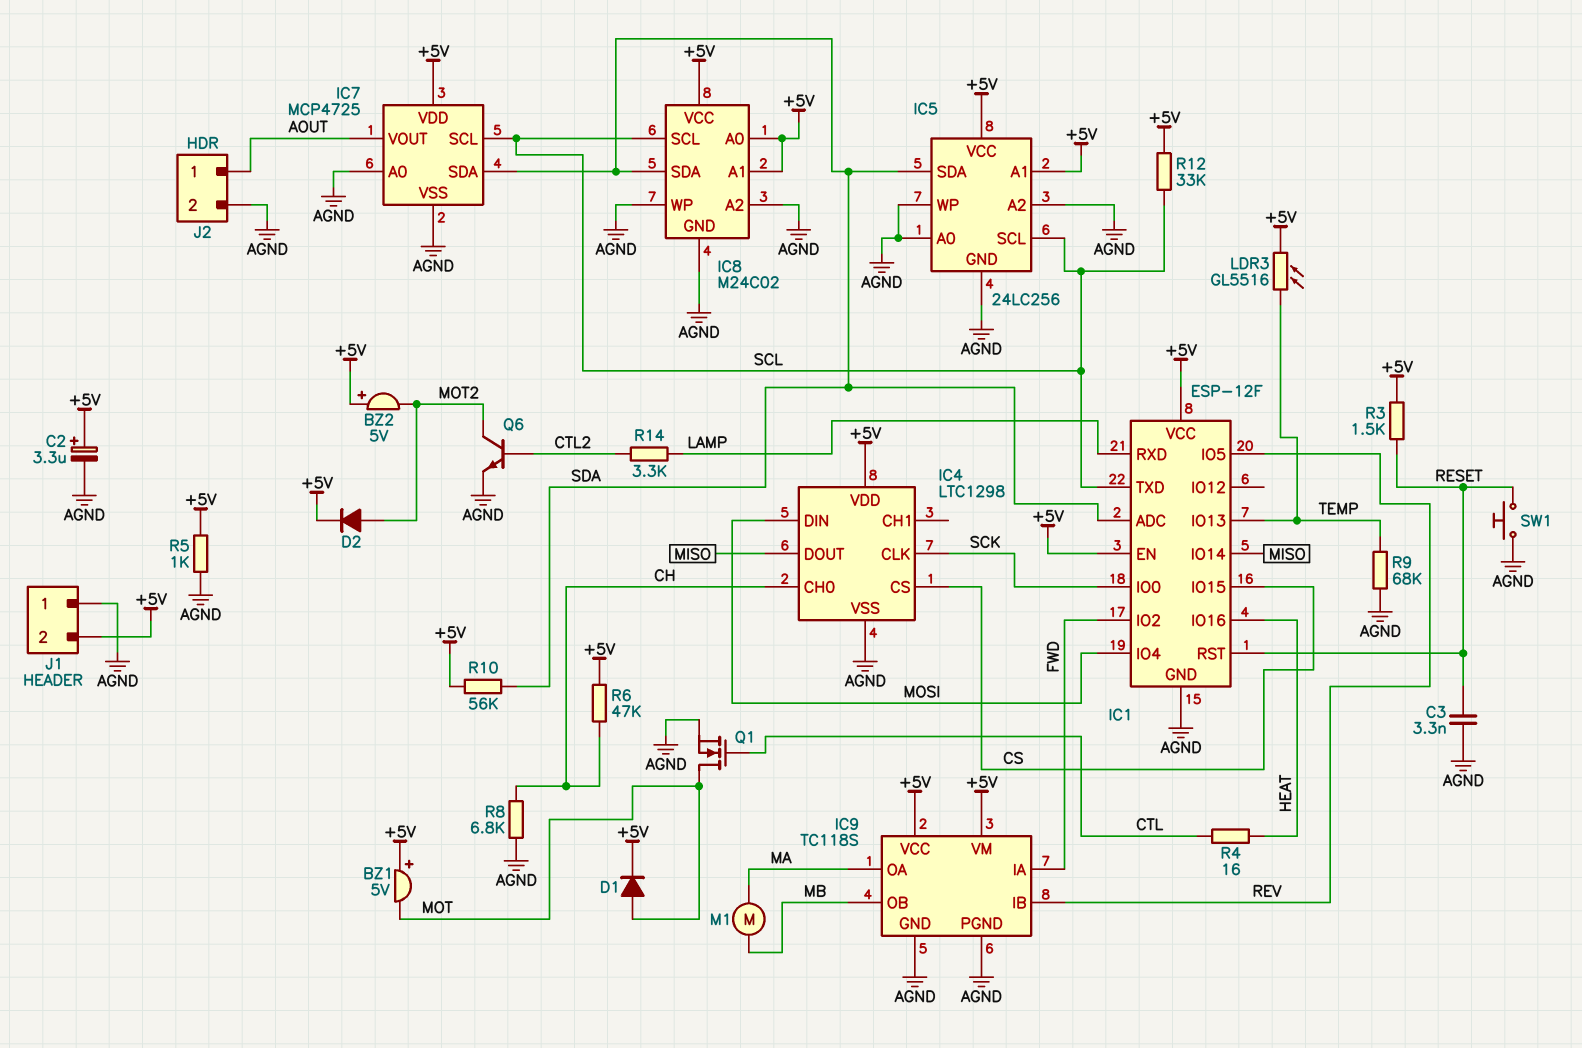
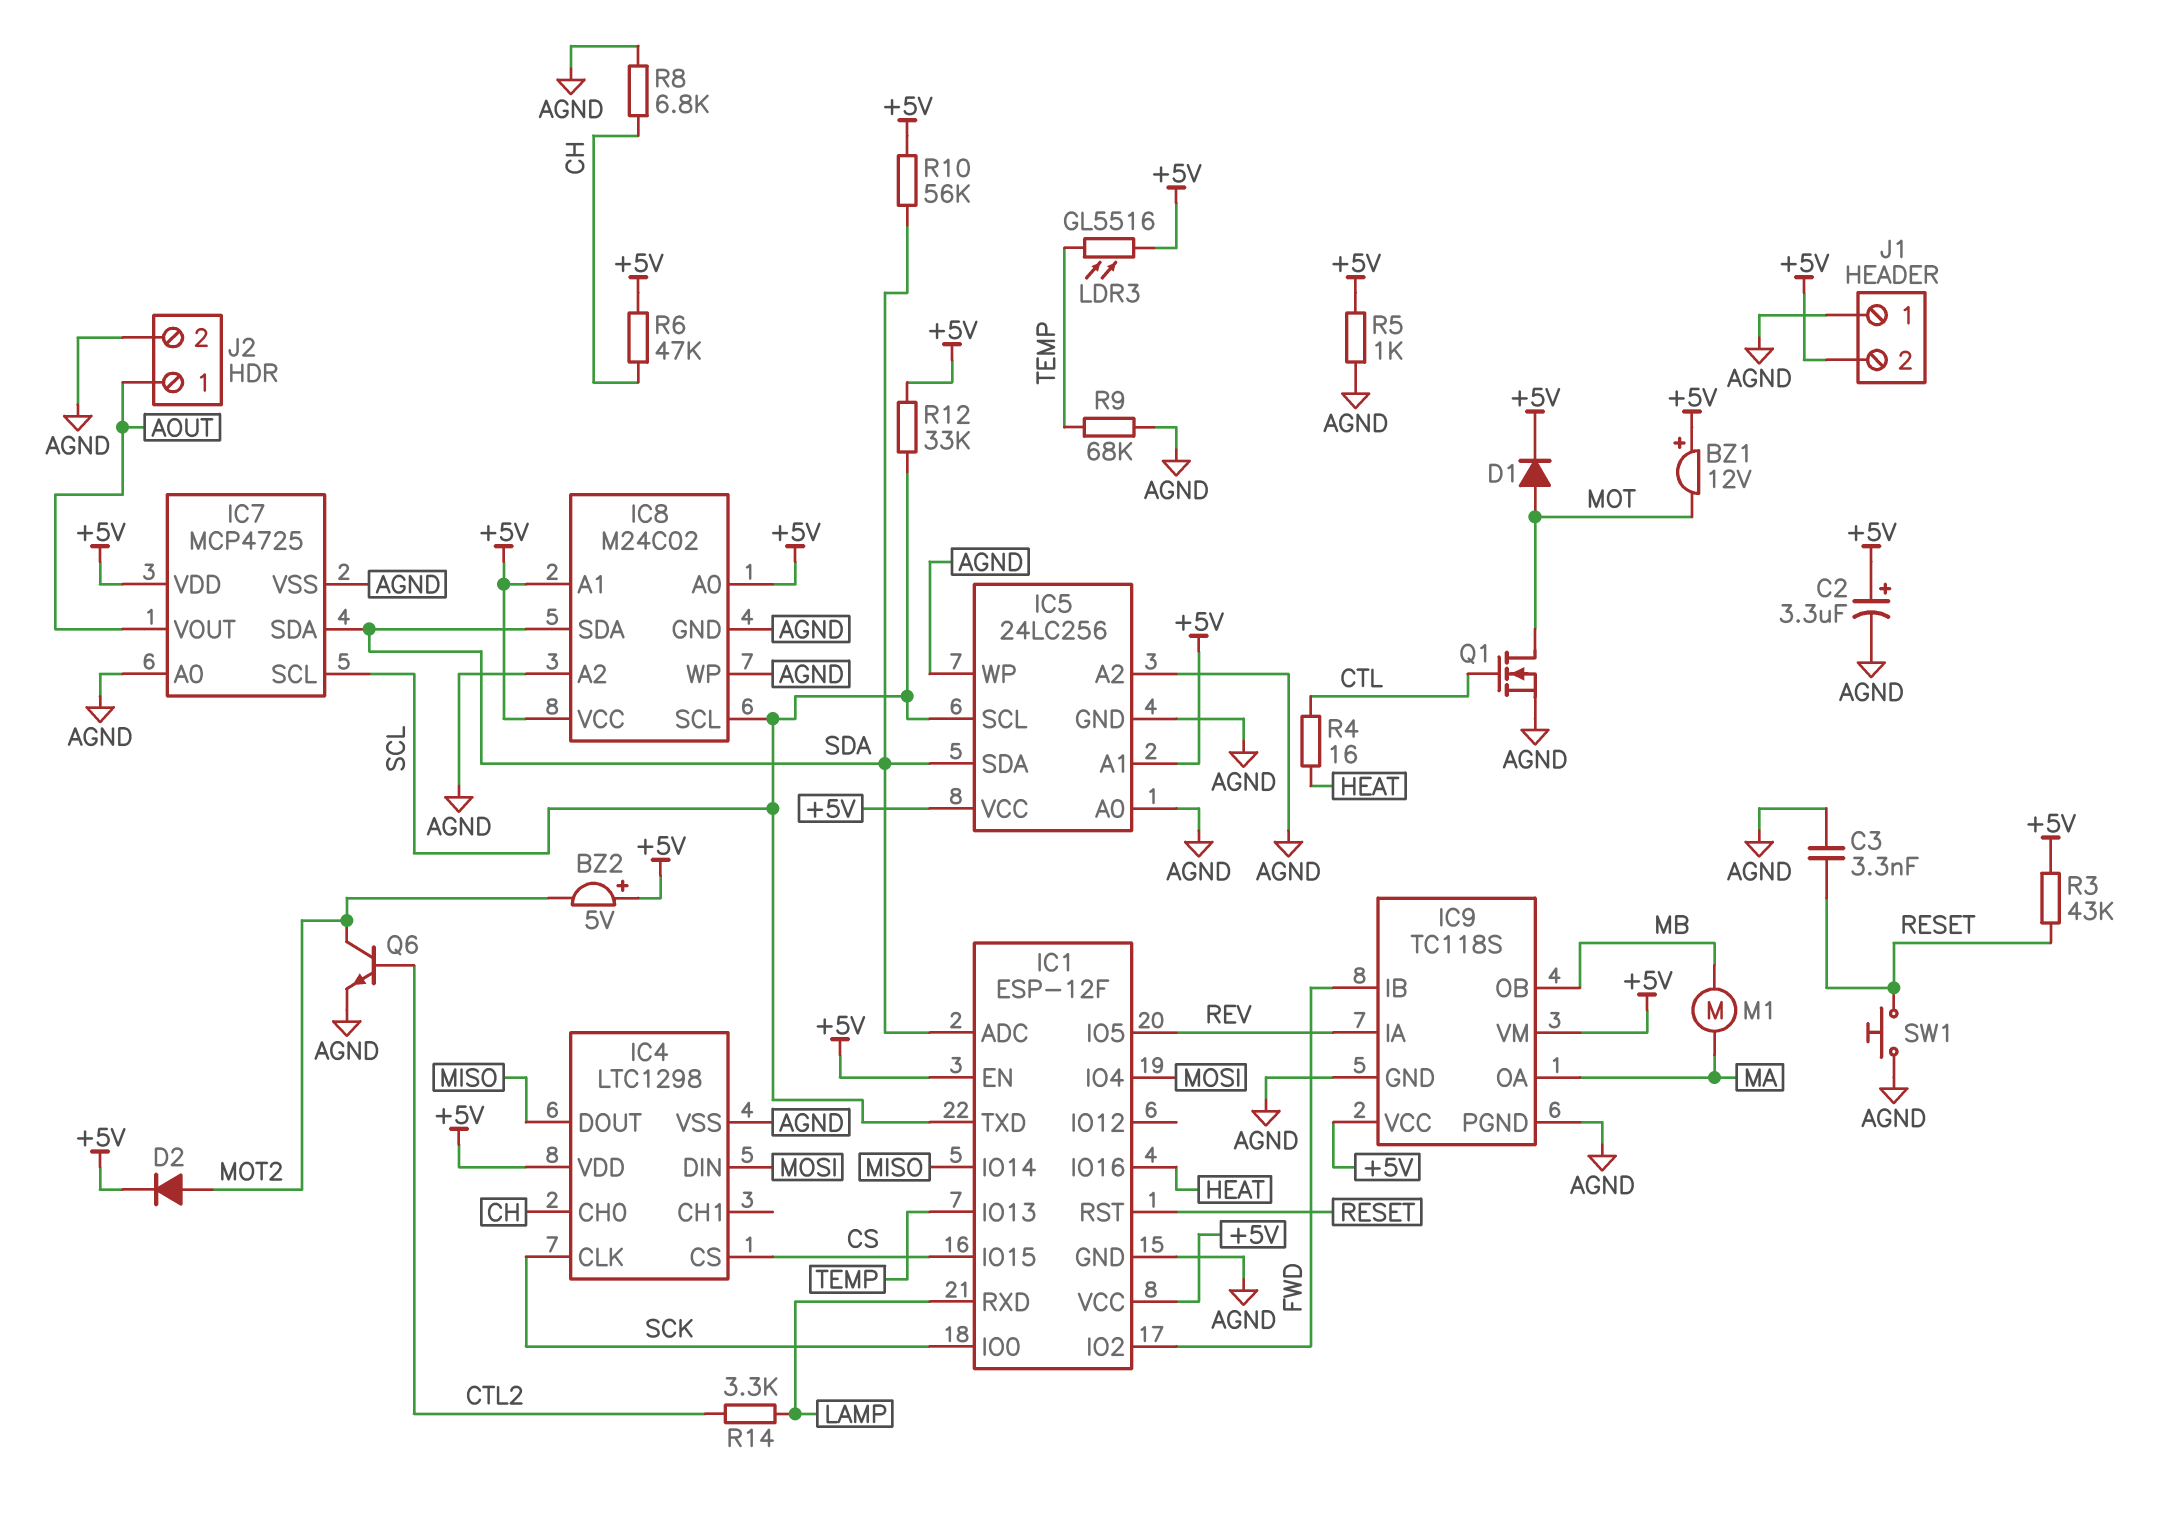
BZ1: buzzer 5V (plus +5V, minus MOT) -> buzzer 12V (plus +5V, minus MOT)
IC9 pin IA: FWD -> REV
IC9 pin IB: REV -> FWD
R3: 1.5k (+5V, RESET) -> 43k (+5V, RESET)

